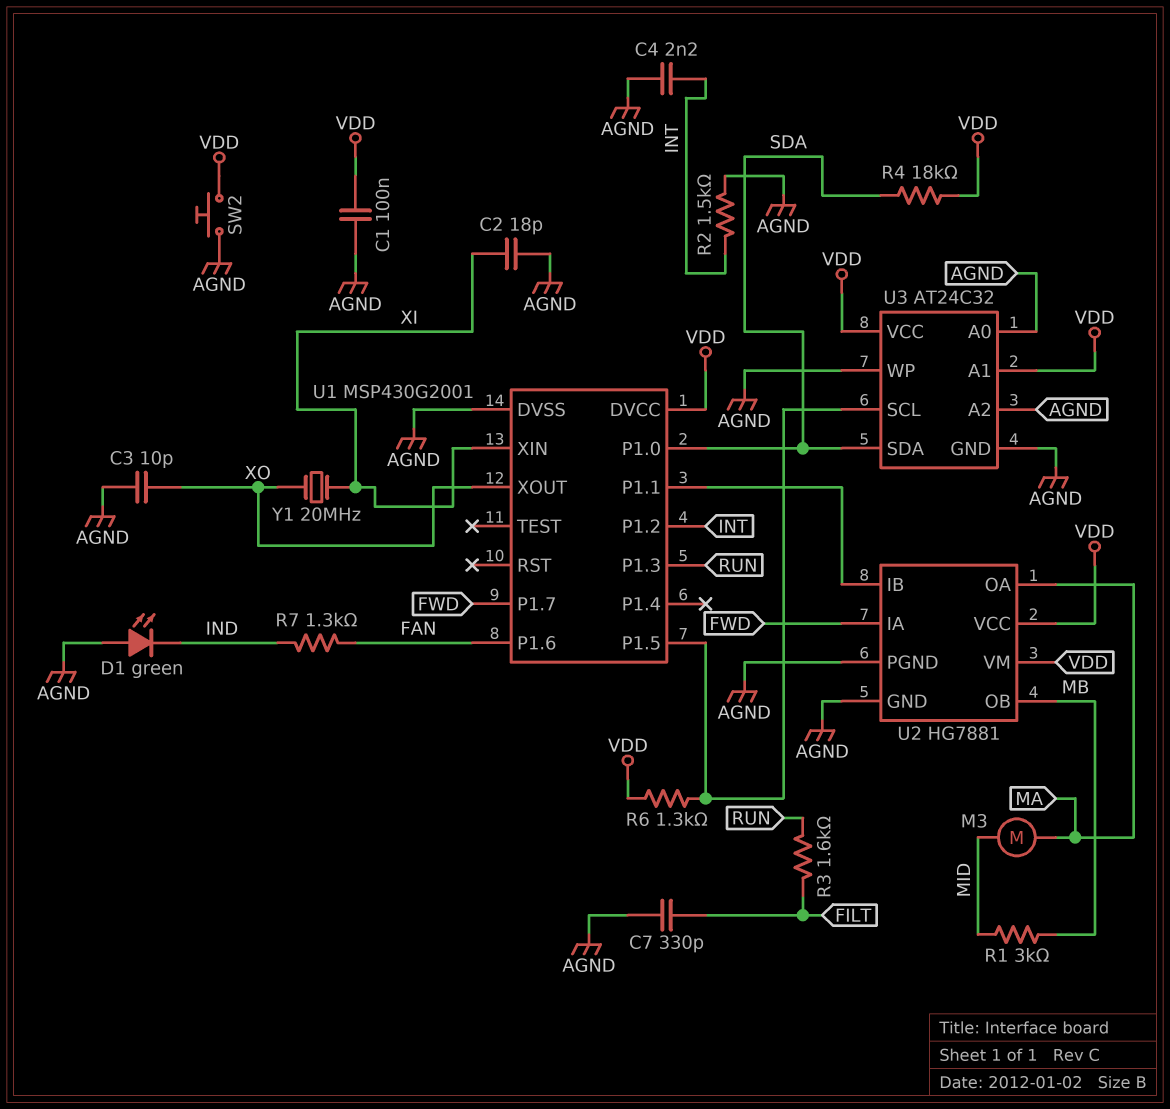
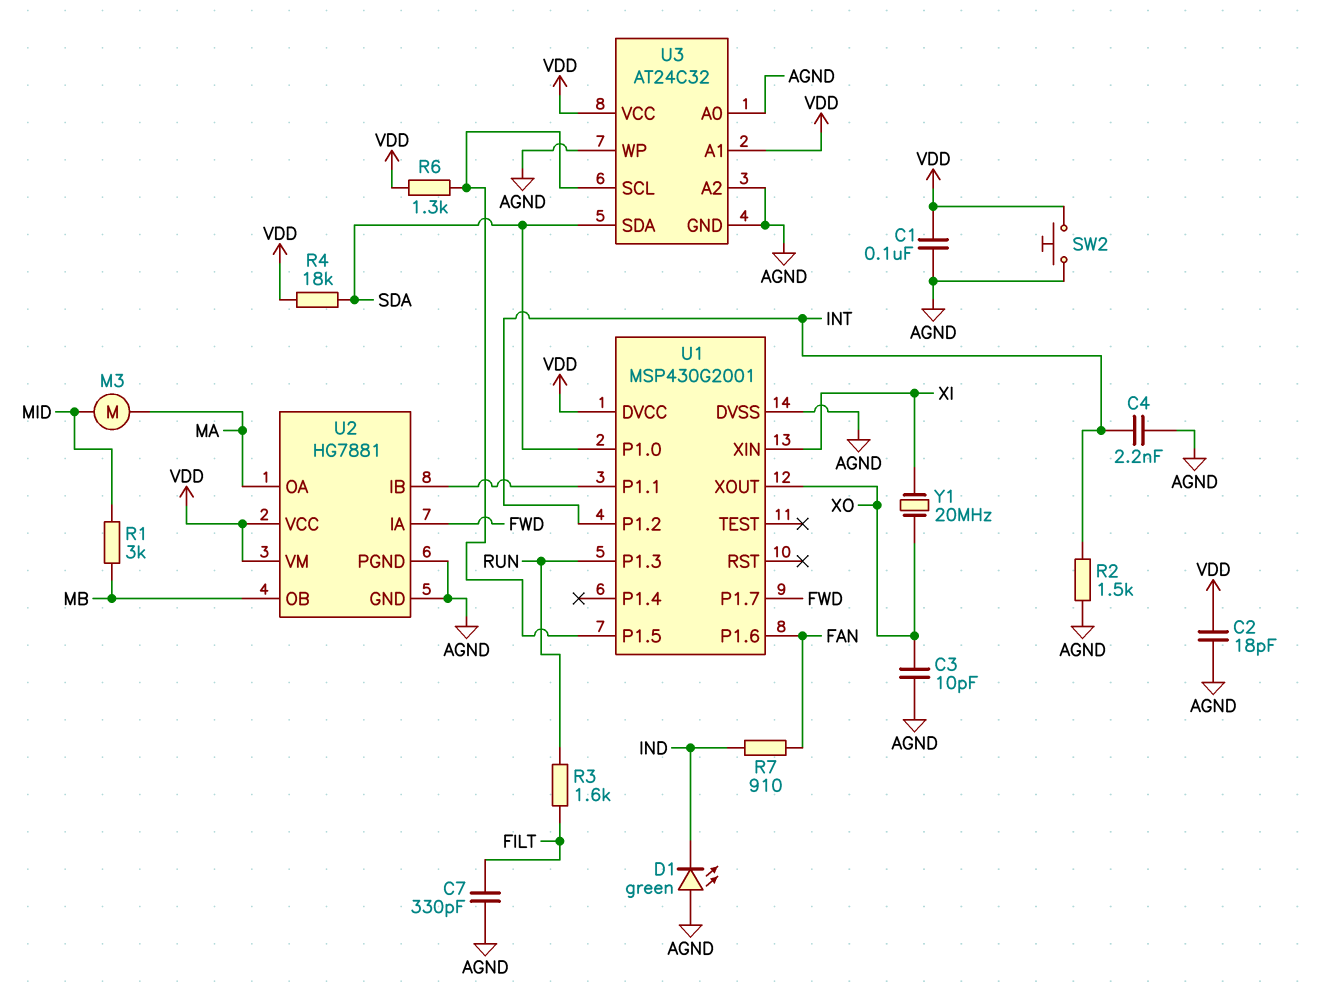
C2: 18pF (AGND, XI) -> 18pF (AGND, VDD)
R7: 1.3k (FAN, IND) -> 910 (FAN, IND)

